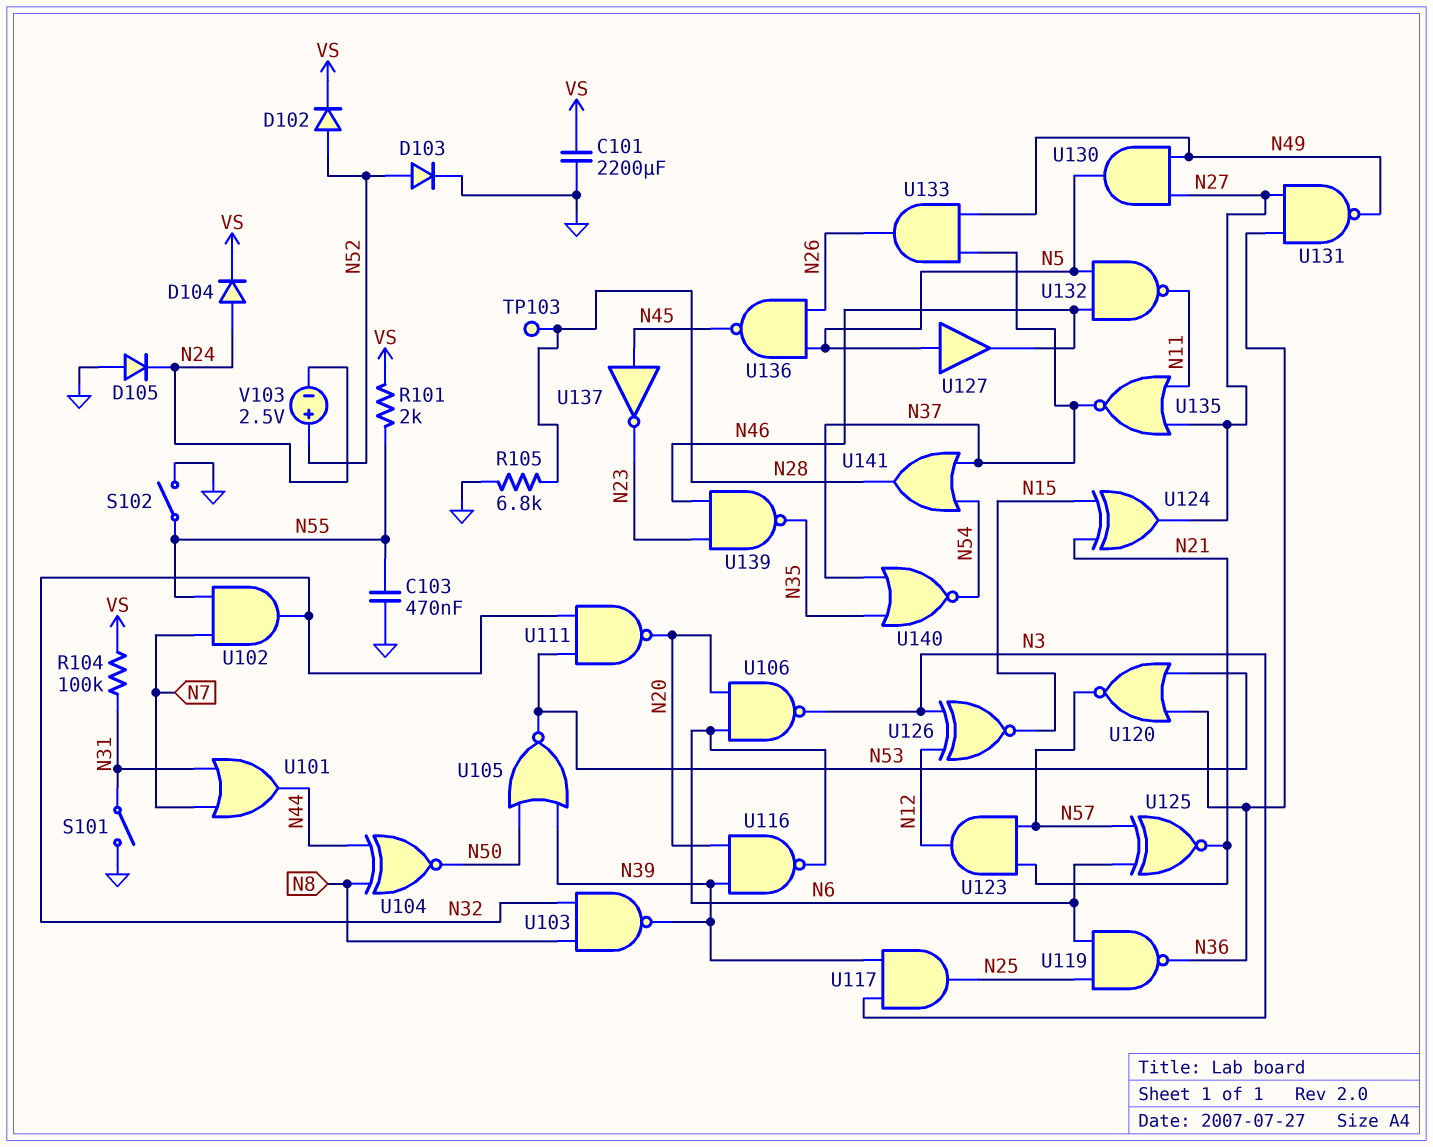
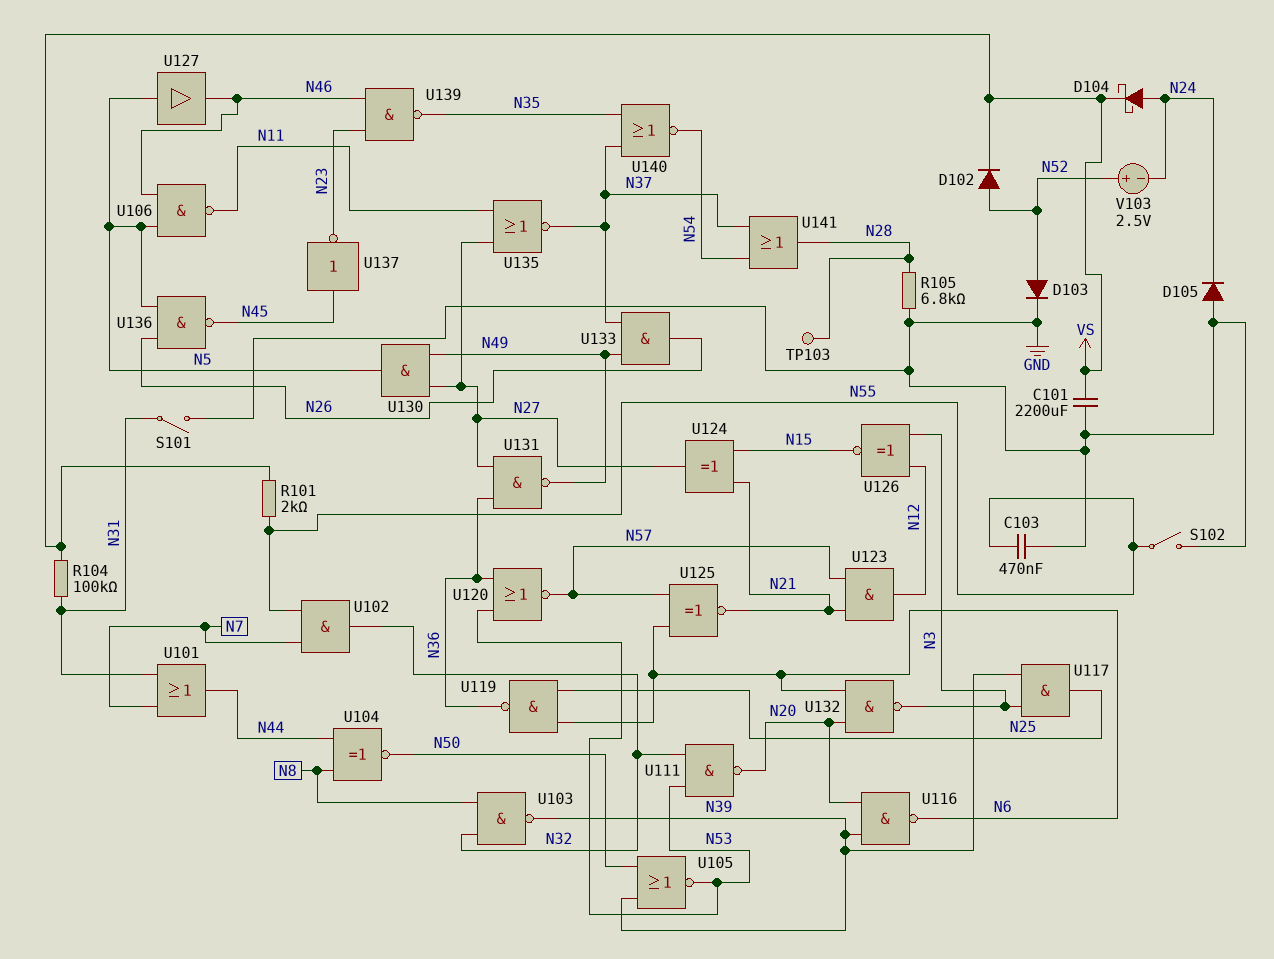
D104: diode (A N24, K VS) -> schottky (A N24, K VS)
U106: NAND (in N6, in N20, out N3) -> NAND (in N5, in N46, out N11)
U132: NAND (in N5, in N46, out N11) -> NAND (in N6, in N20, out N3)

